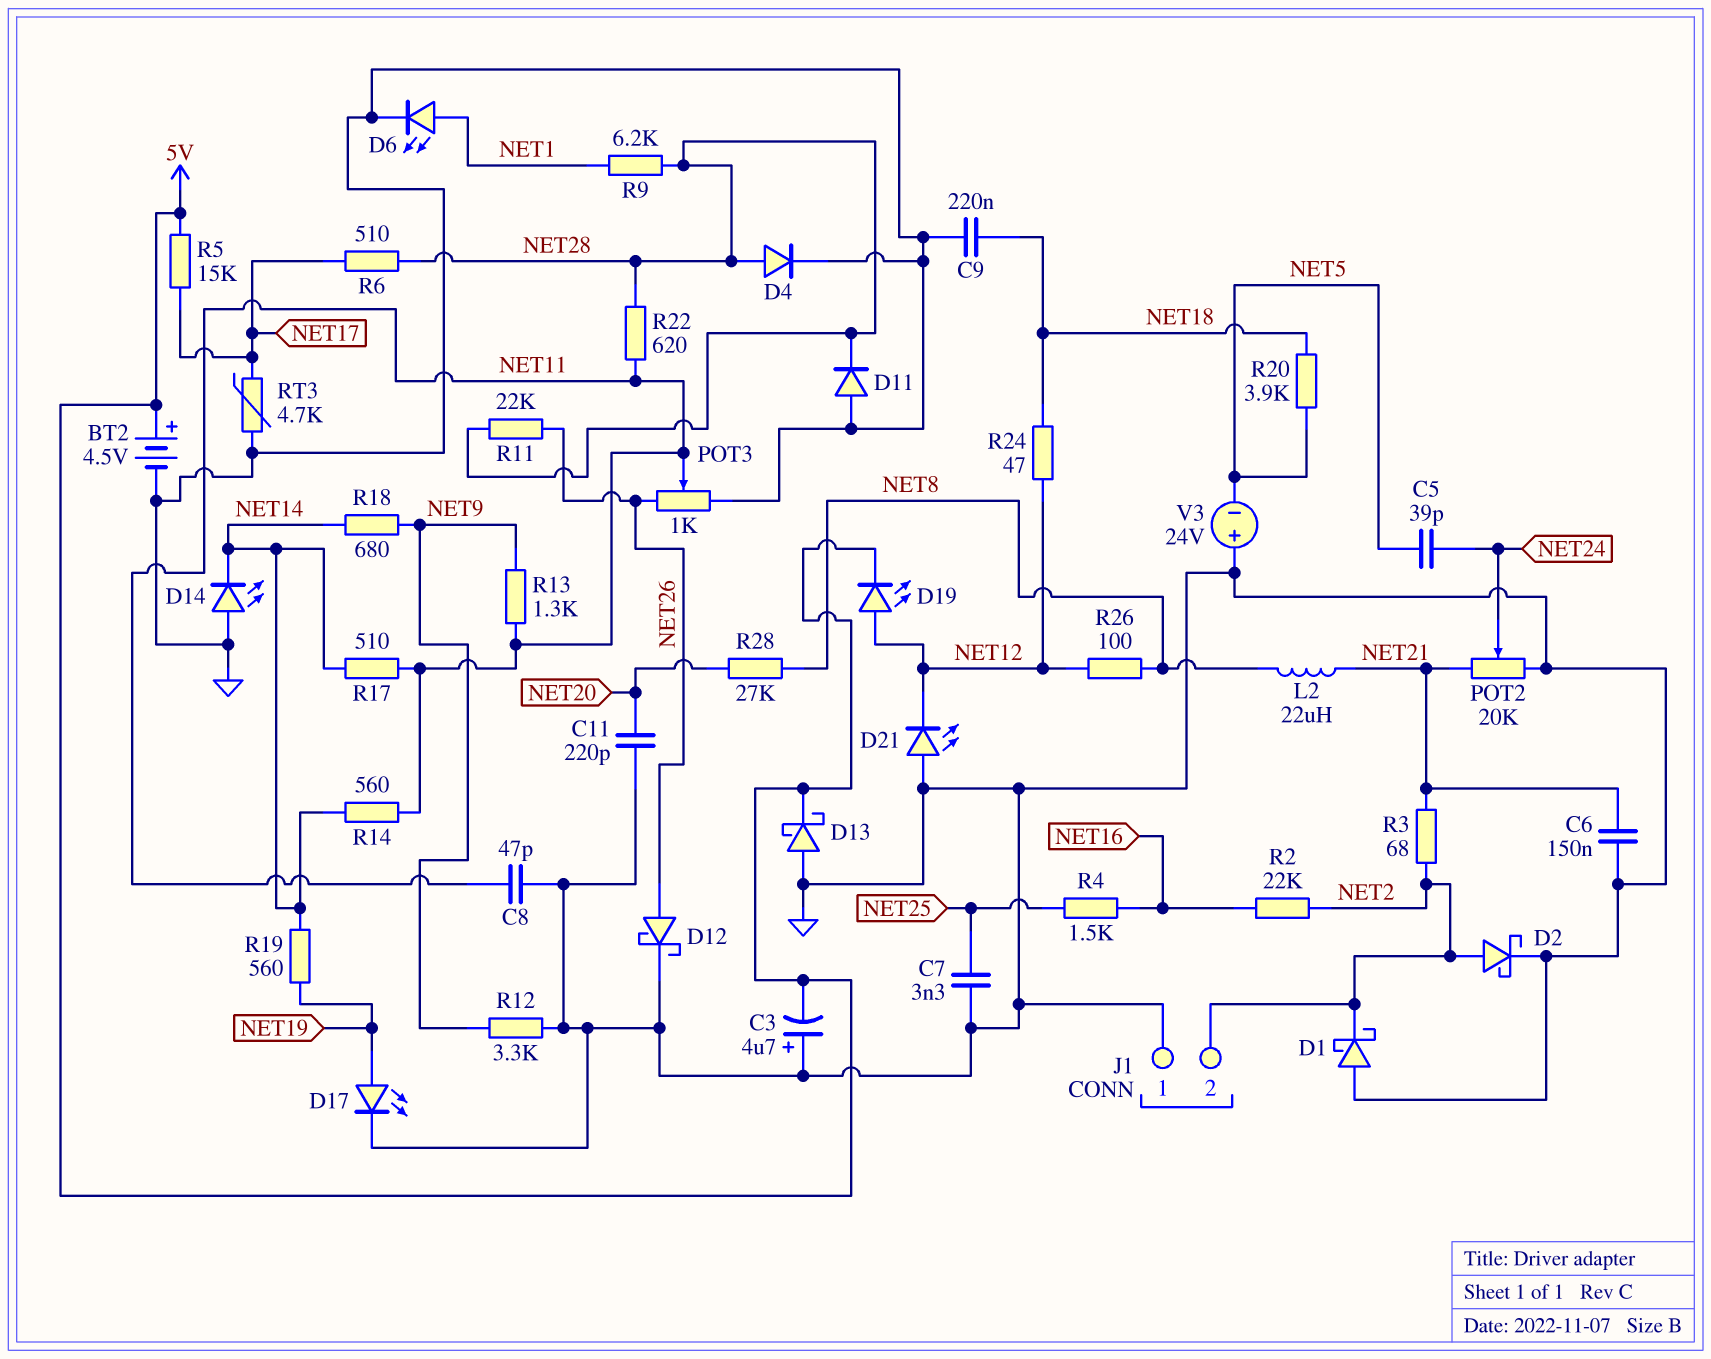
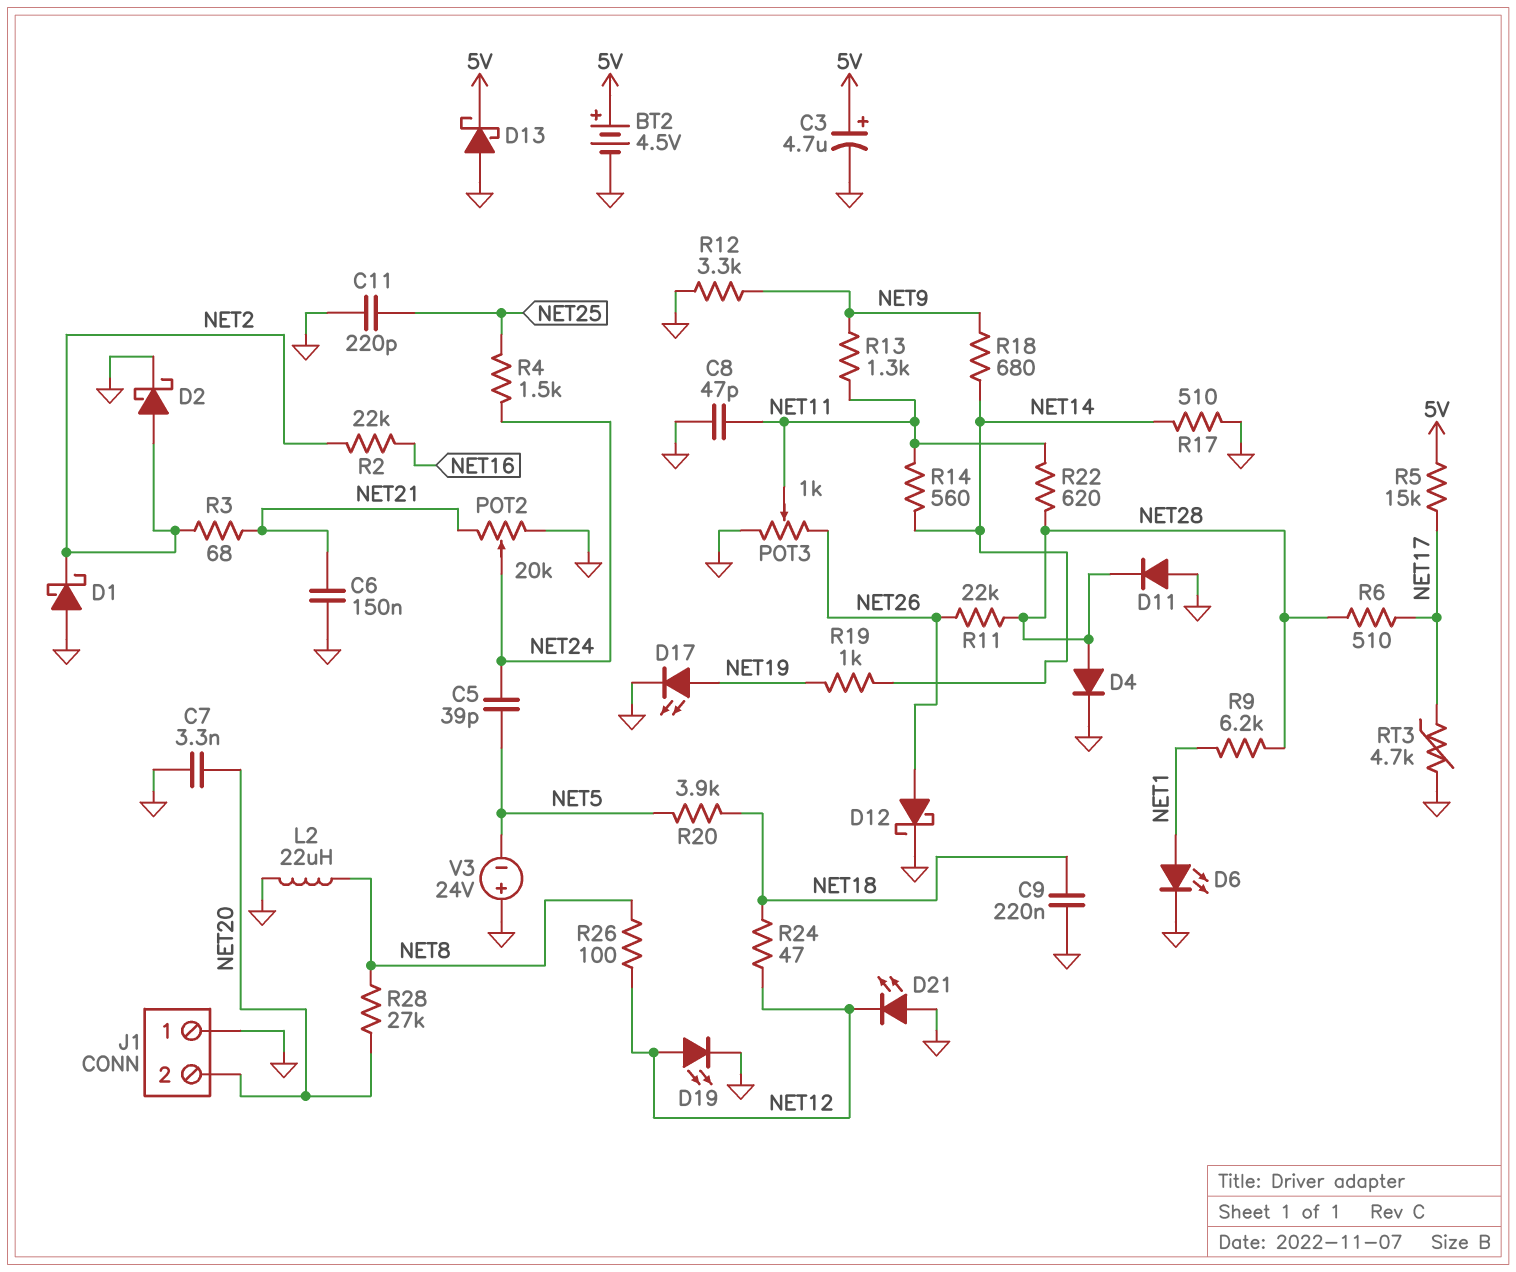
C3: 4.7uF (plus GND, minus 5V) -> 4.7uF (plus 5V, minus GND)
C7: 3.3nF (GND, NET25) -> 3.3nF (GND, NET20)
C11: 220pF (GND, NET20) -> 220pF (GND, NET25)
D14: LED (A GND, K NET14) -> none
D19: LED (A NET12, K 5V) -> LED (A NET12, K GND)
J1 pin 2: NET2 -> NET20
L2: 22uH (NET8, NET21) -> 22uH (GND, NET8)
R4: 1.5k (NET16, NET25) -> 1.5k (NET24, NET25)
R17: 510 (NET11, NET14) -> 510 (GND, NET14)
R19: 560 (NET14, NET19) -> 1k (NET14, NET19)

